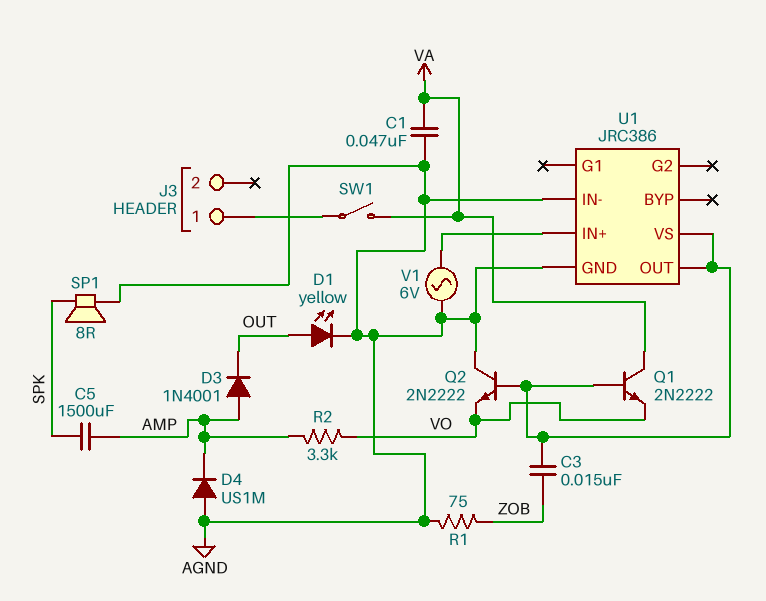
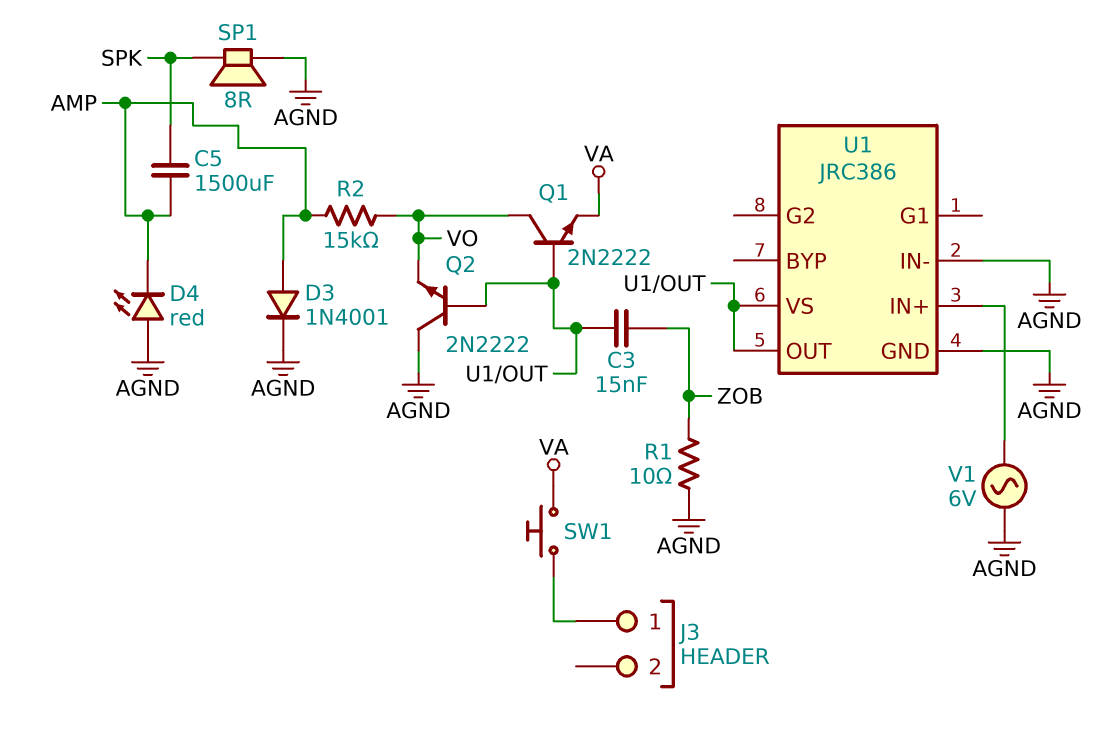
C1: 47nF (AGND, VA) -> none
D1: LED yellow (A OUT, K AGND) -> none
D3: diode 1N4001 (A AMP, K OUT) -> diode 1N4001 (A AMP, K AGND)
D4: diode US1M (A AGND, K AMP) -> LED red (A AGND, K AMP)
Q1: NPN 2N2222 (B U1/OUT, C VA, E VO) -> NPN 2N2222 (B U1/OUT, C VO, E VA)
R1: 75 (AGND, ZOB) -> 10 (AGND, ZOB)
R2: 3.3k (AMP, VO) -> 15k (AMP, VO)
SW1: switch (J3/1, VA) -> button (J3/1, VA)

